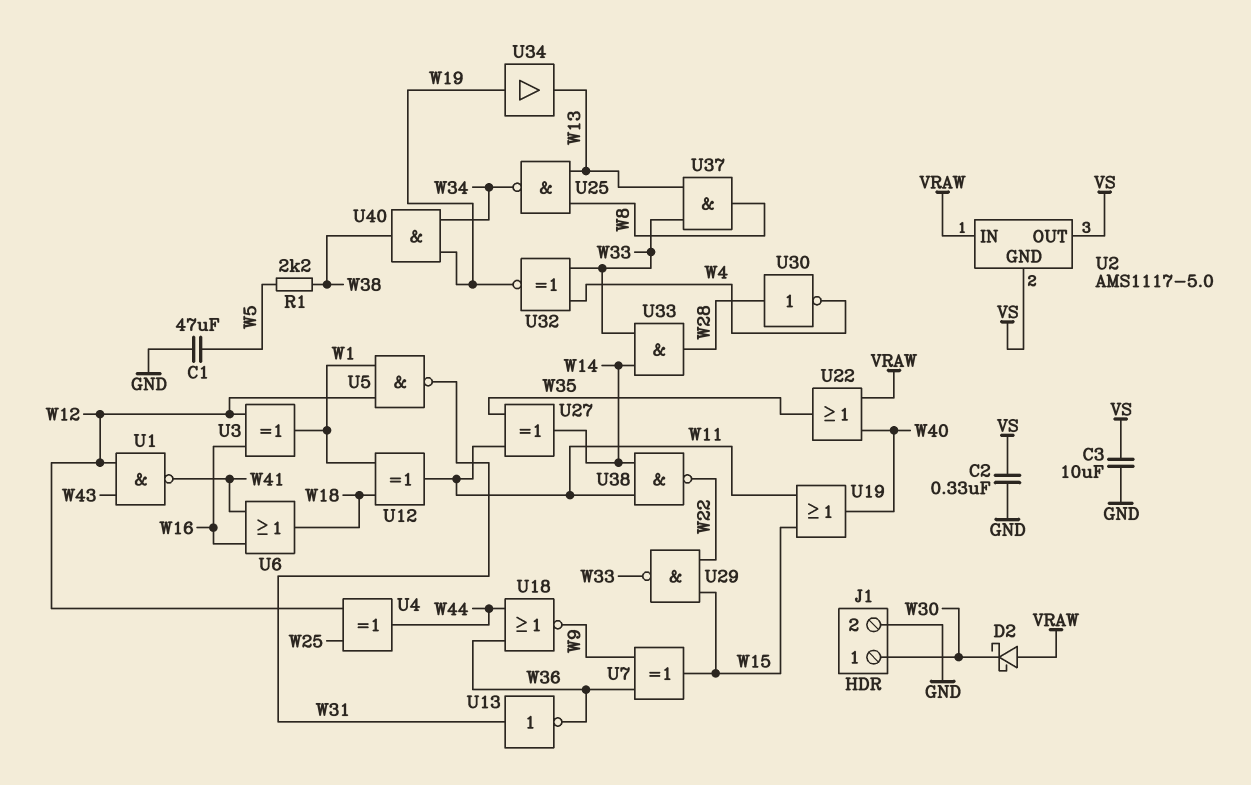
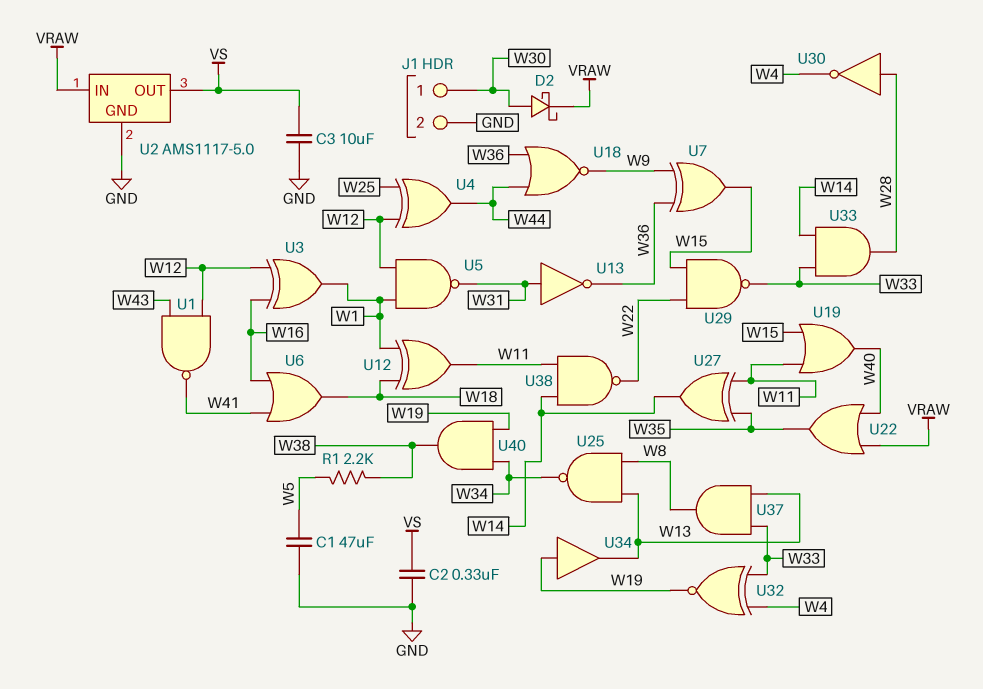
D2: schottky (A VRAW, K W30) -> schottky (A W30, K VRAW)
U2 pin GND: VS -> GND

